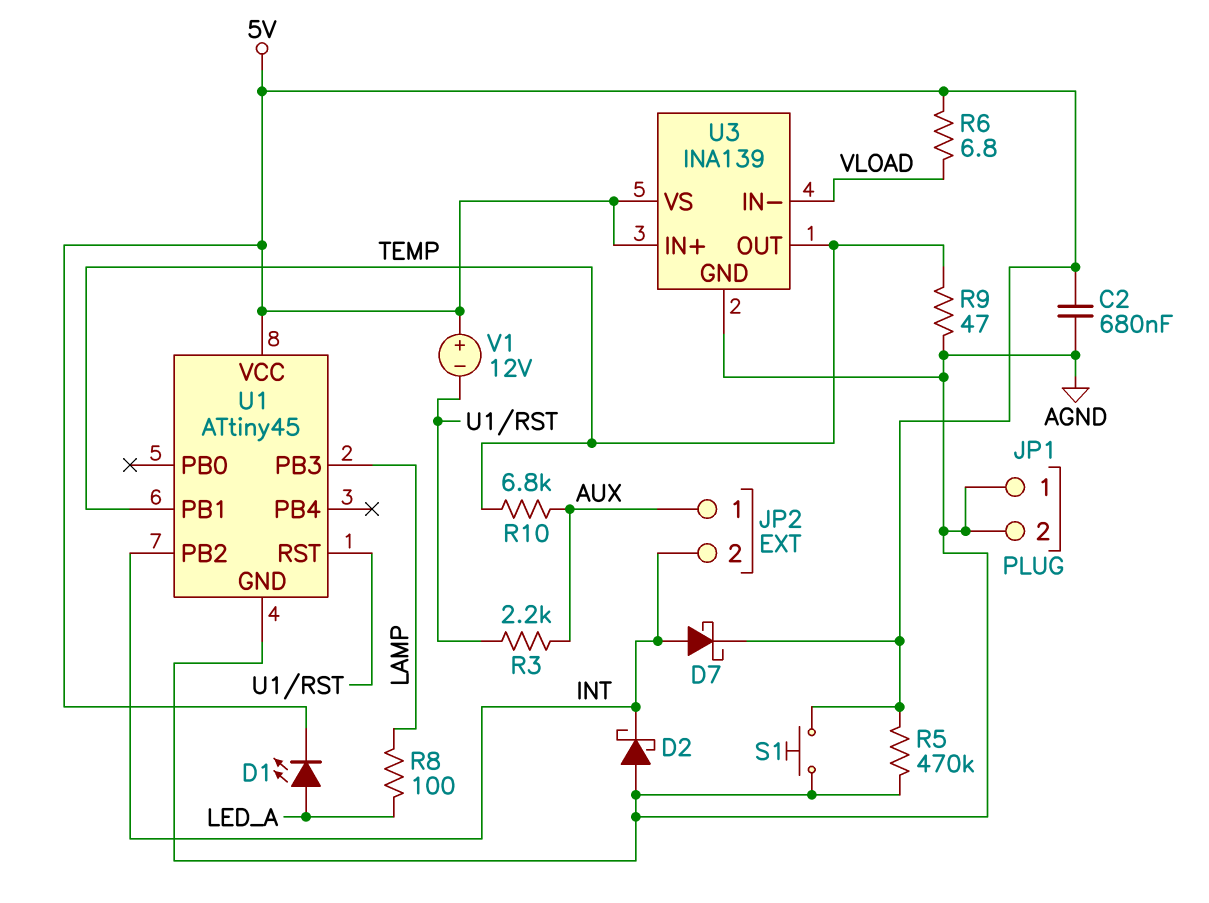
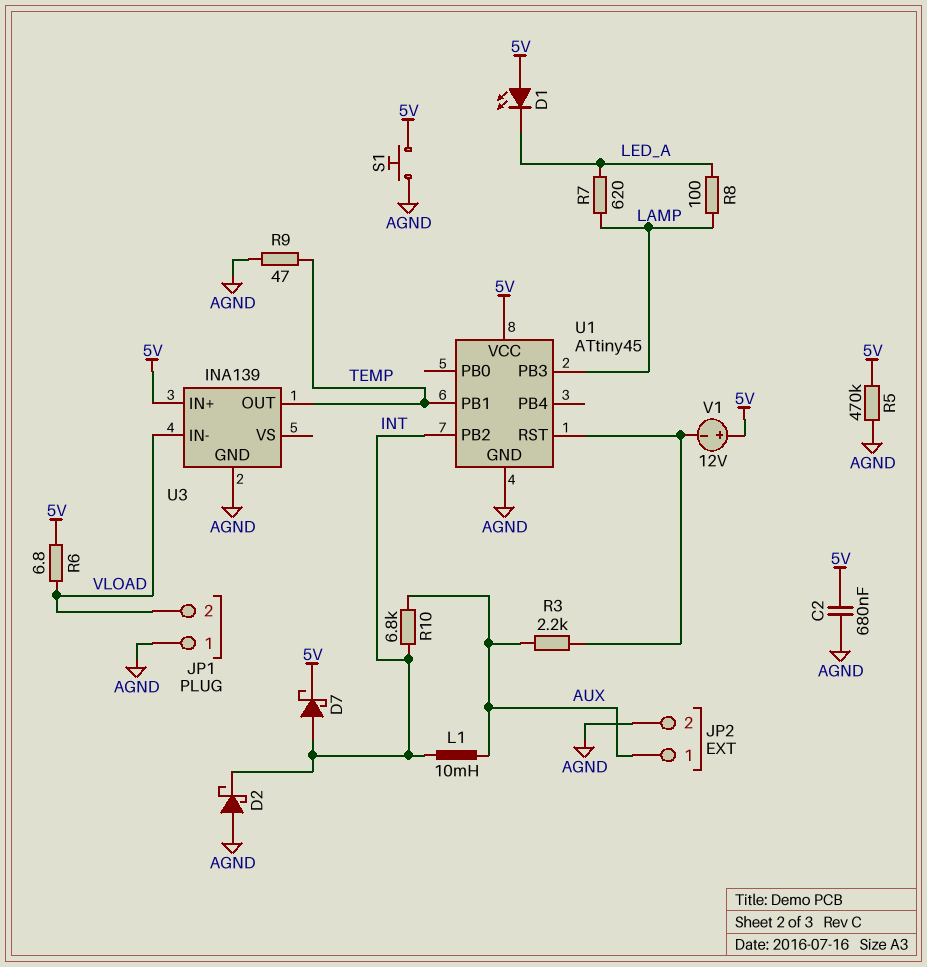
D1: LED (A LED_A, K 5V) -> LED (A 5V, K LED_A)
JP1 pin 2: AGND -> VLOAD
JP2 pin 2: INT -> AGND
L1: none -> 10mH (AUX, INT)
R7: none -> 620 (LAMP, LED_A)
R10: 6.8k (AUX, TEMP) -> 6.8k (AUX, INT)
U3 pin VS: 5V -> none

